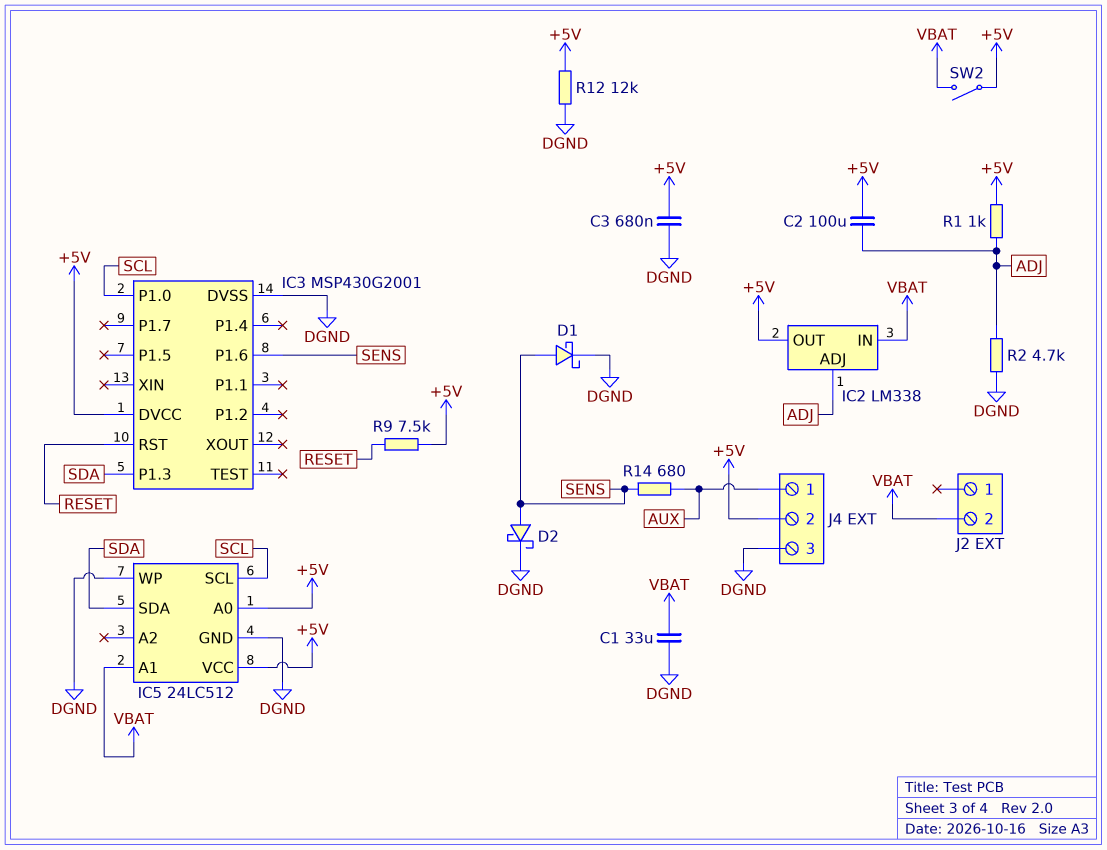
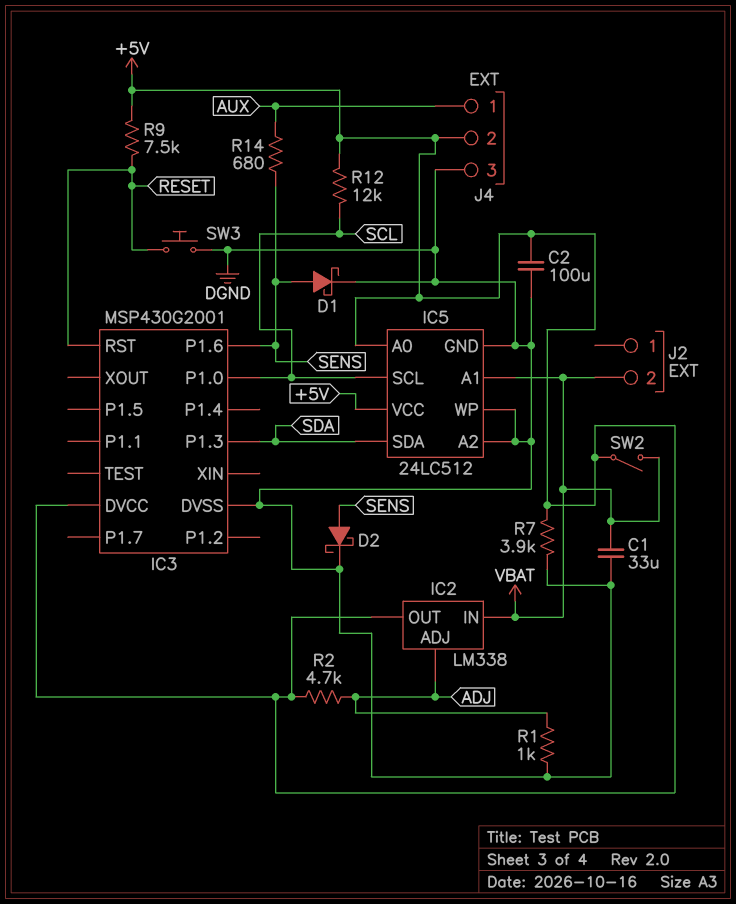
C2: 100uF (+5V, ADJ) -> 100uF (+5V, DGND)
C3: 680nF (+5V, DGND) -> none
IC5 pin A2: none -> DGND
R1: 1k (+5V, ADJ) -> 1k (ADJ, DGND)
R2: 4.7k (ADJ, DGND) -> 4.7k (+5V, ADJ)
R7: none -> 3.9k (+5V, DGND)
R12: 12k (+5V, DGND) -> 12k (+5V, SCL)
SW3: none -> button (DGND, RESET)

